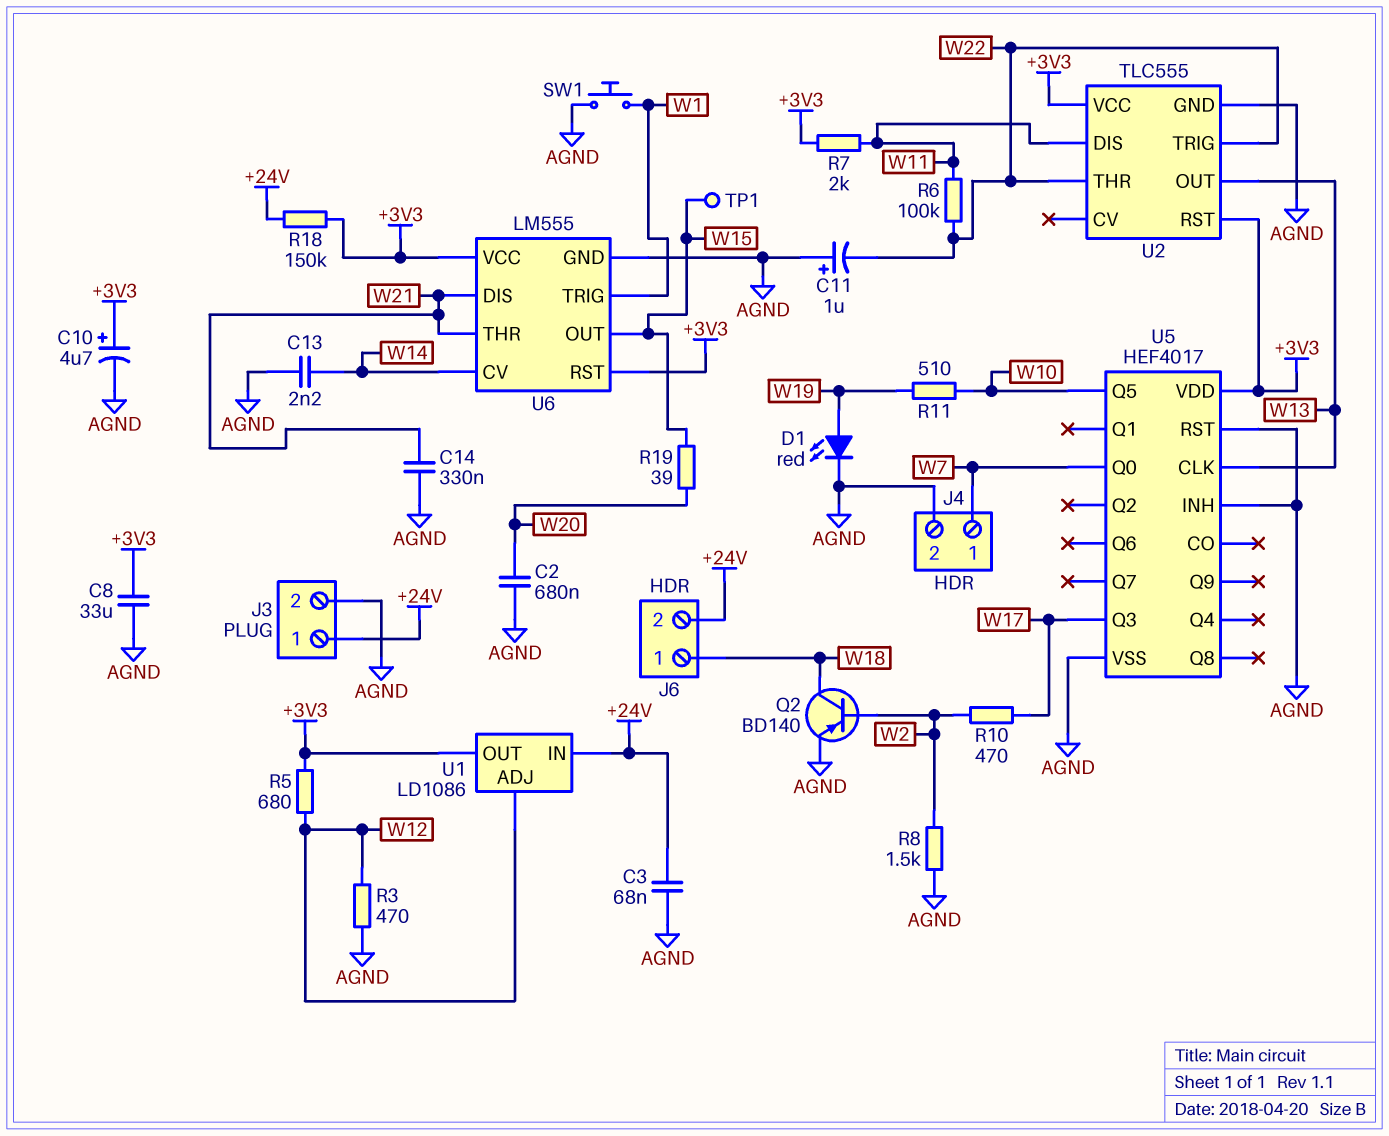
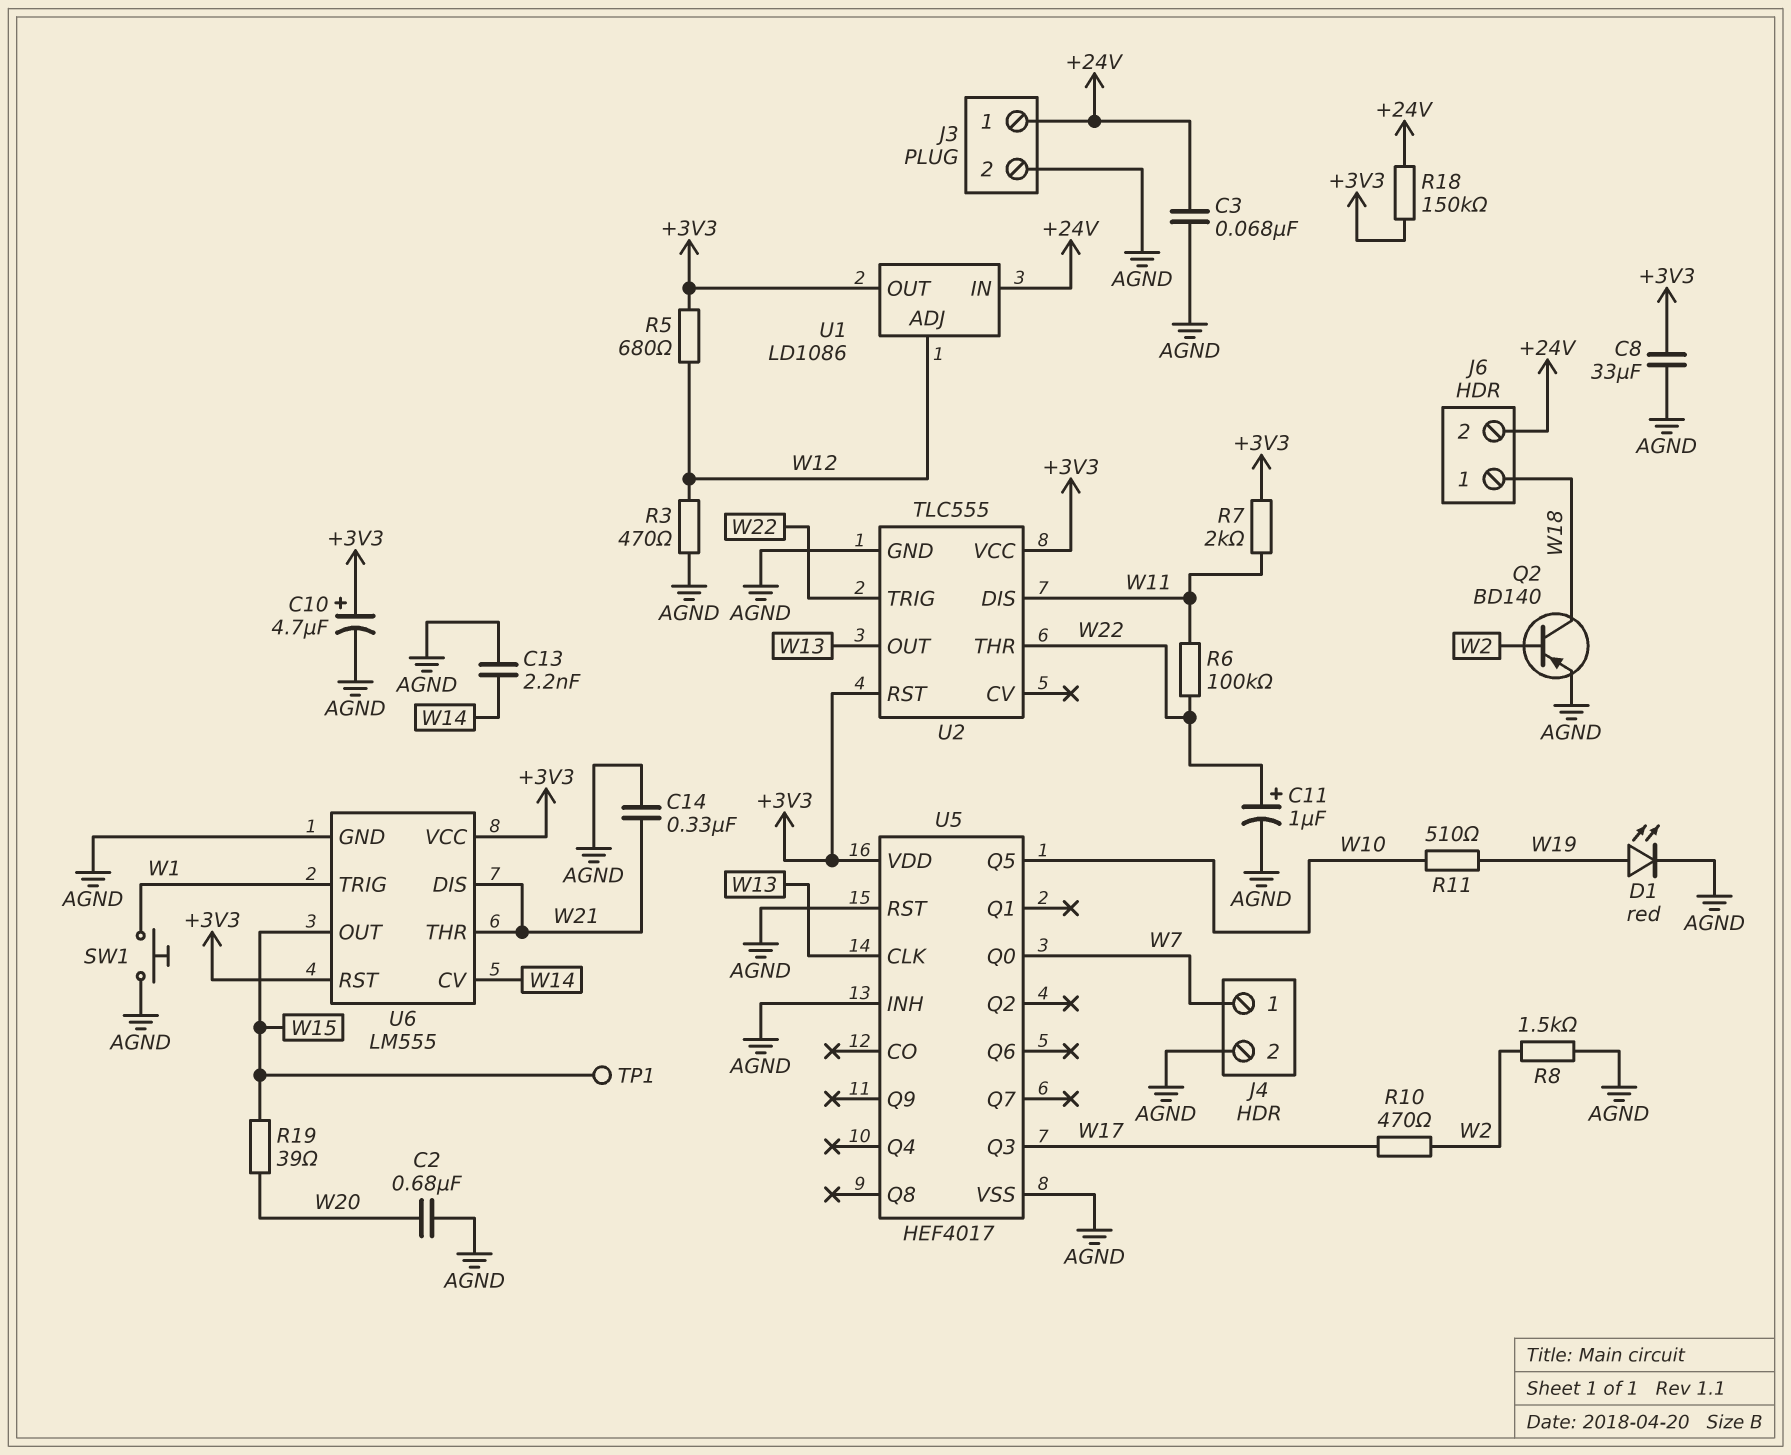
C11: 1uF (plus AGND, minus W22) -> 1uF (plus W22, minus AGND)

